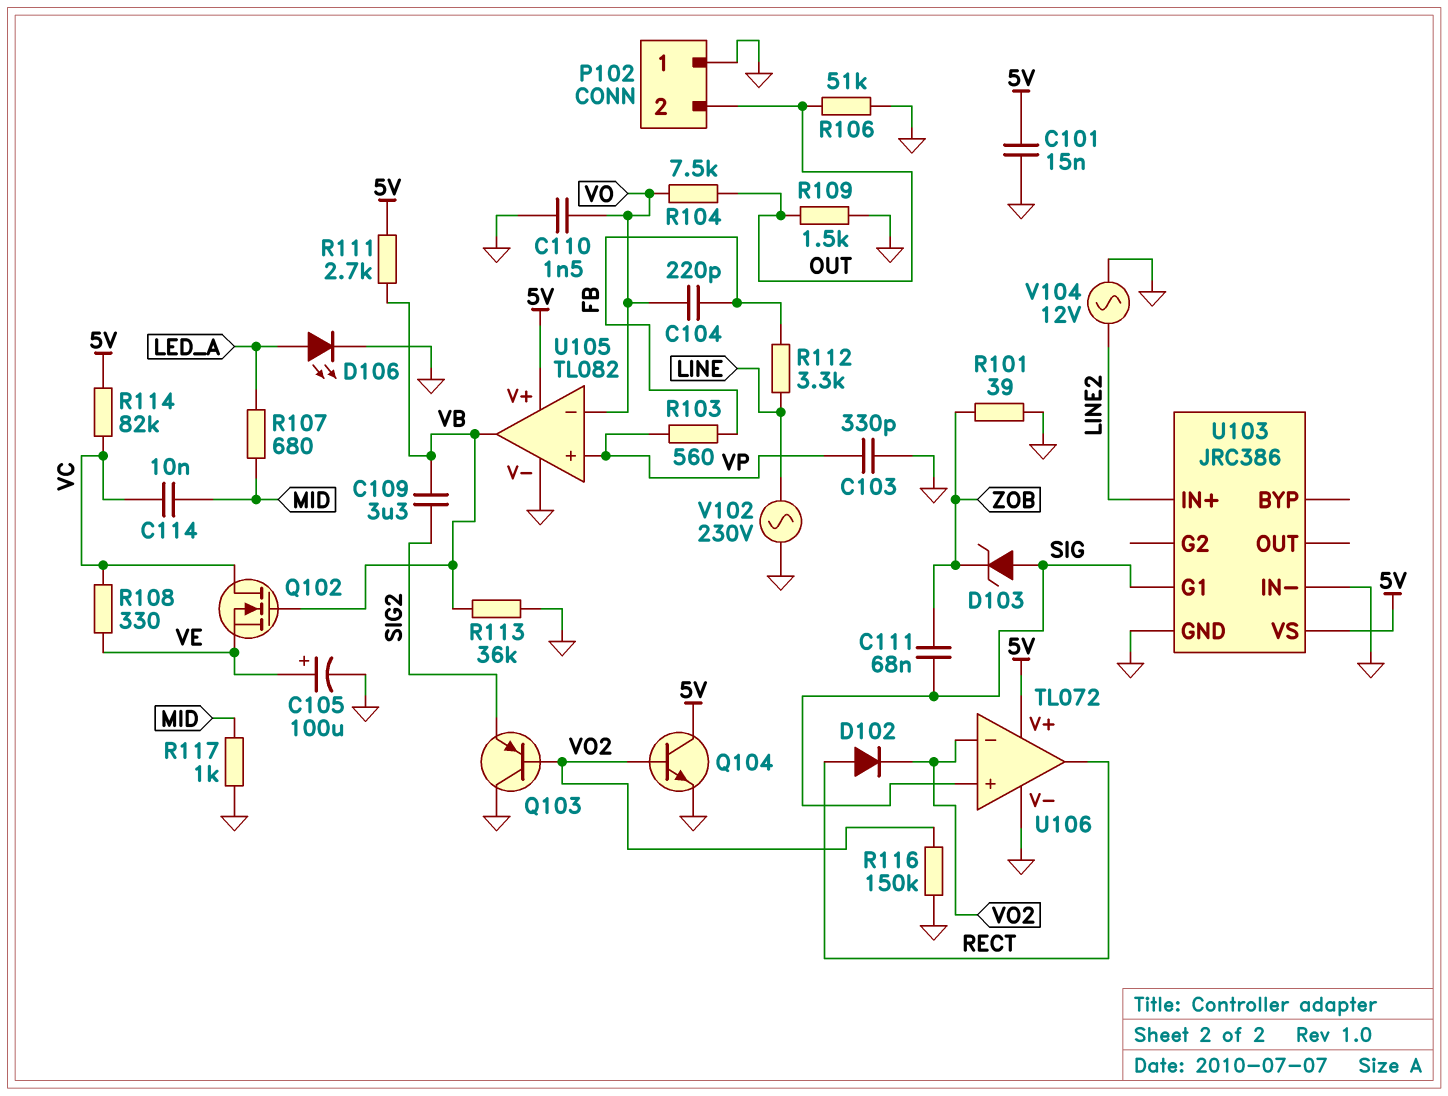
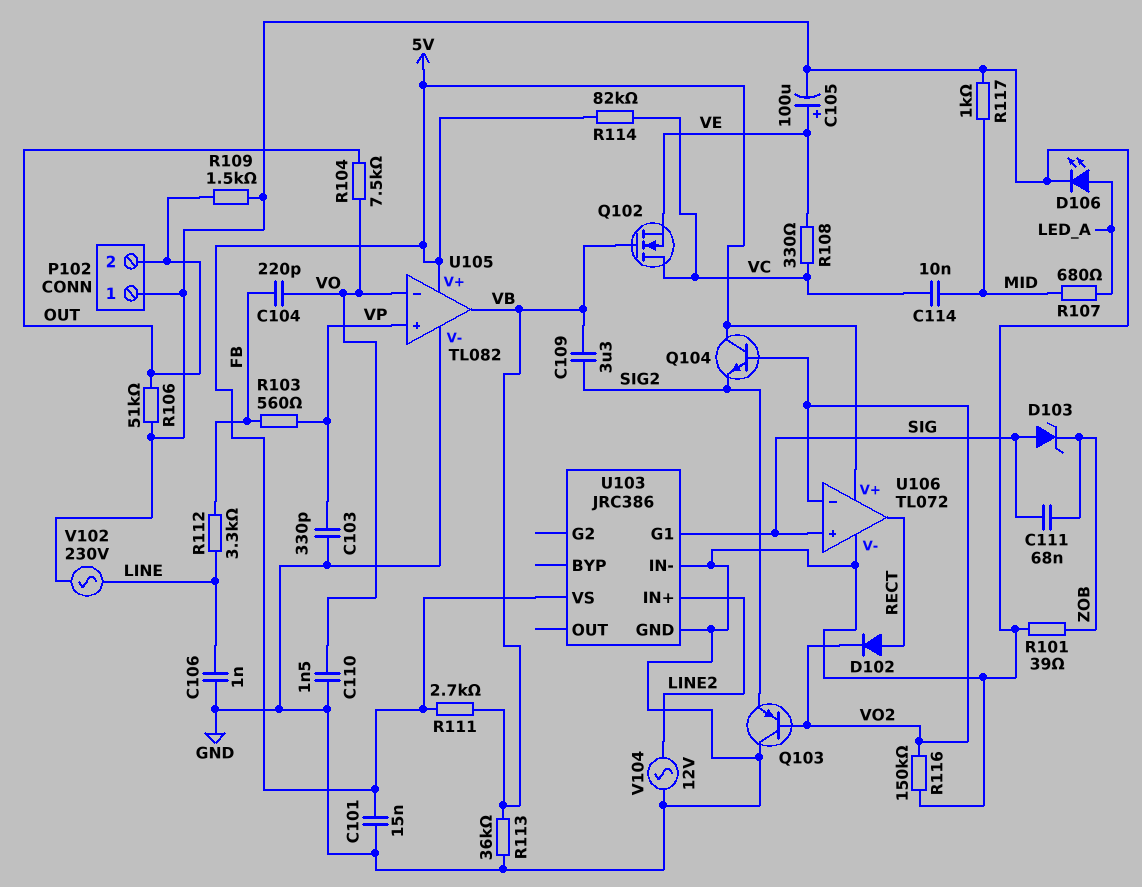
C106: none -> 1nF (GND, LINE)
Q104: NPN (B VO2, C 5V, E GND) -> NPN (B VO2, C 5V, E SIG2)

